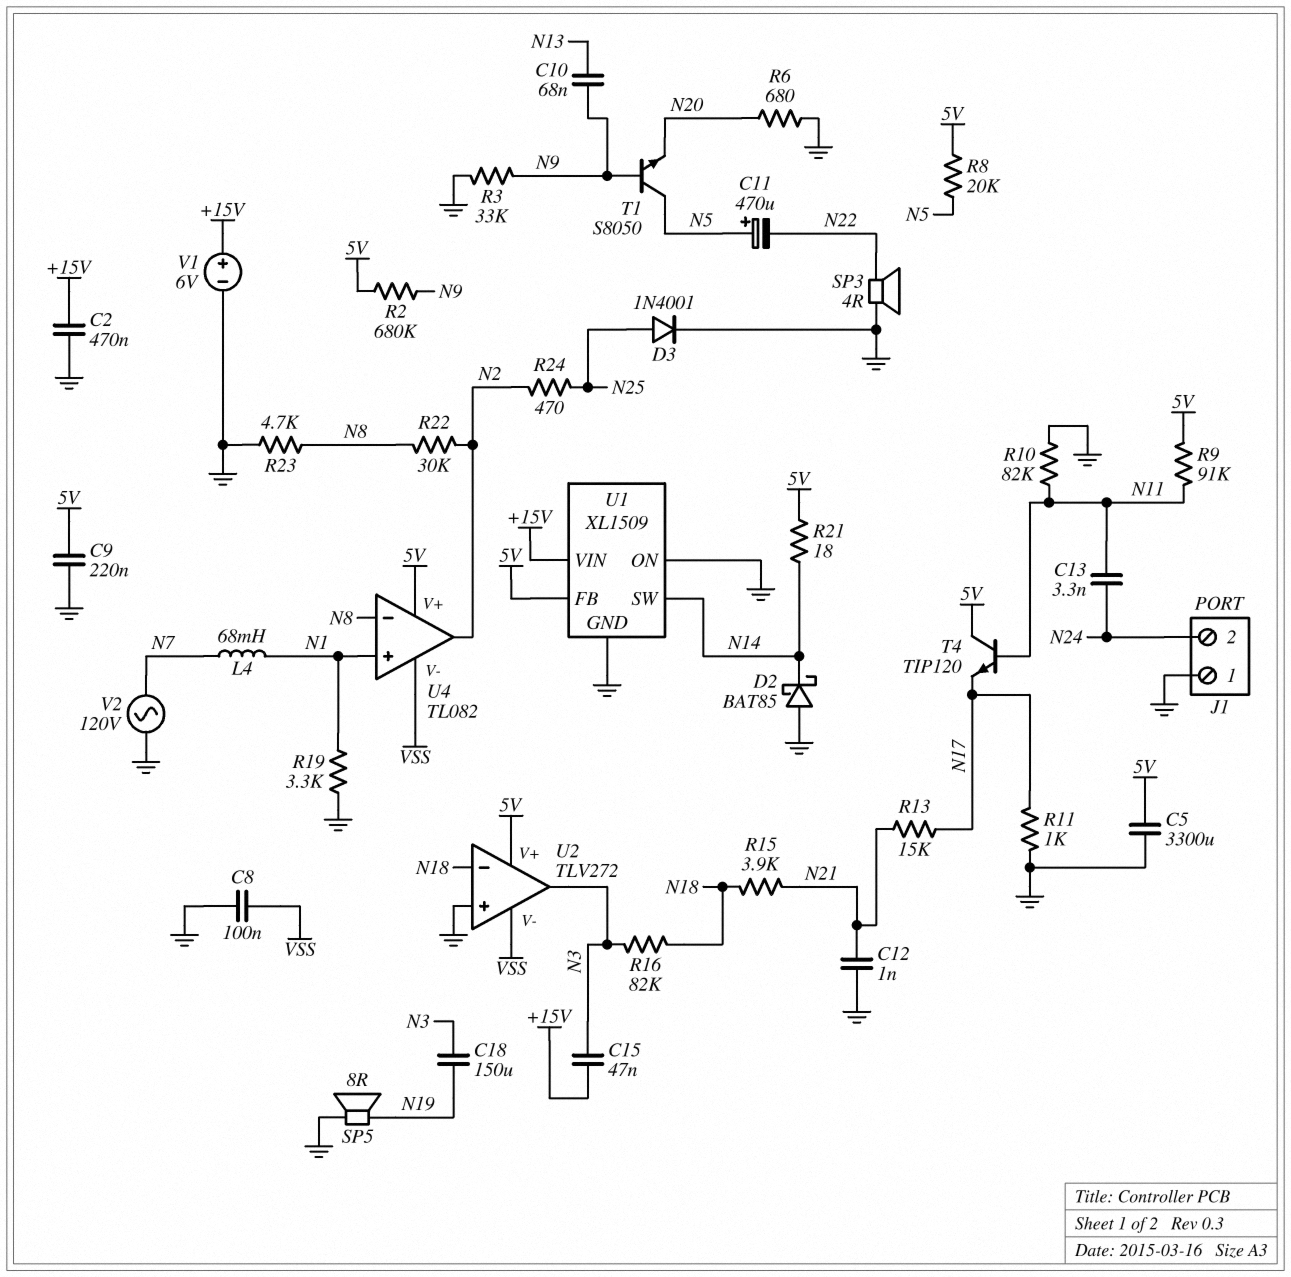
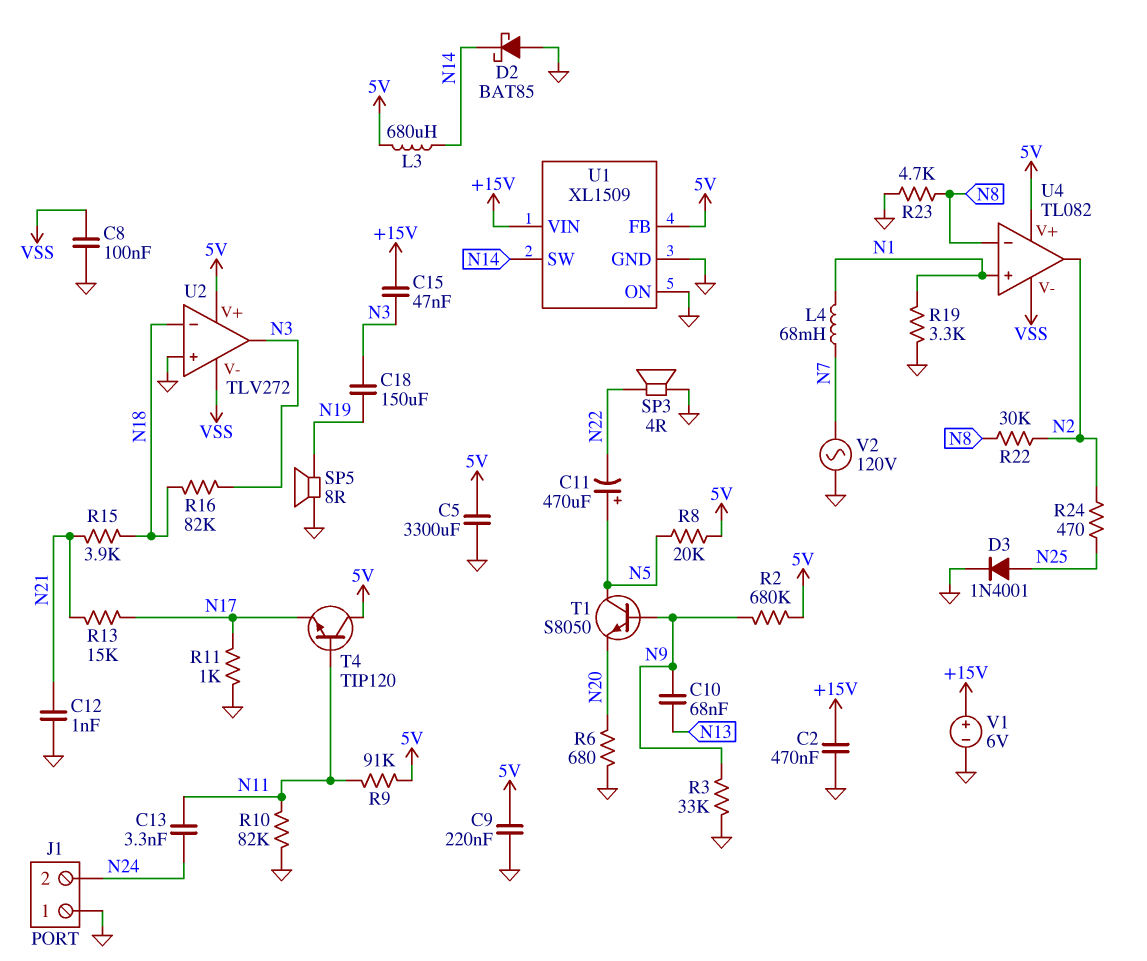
L3: none -> 680uH (5V, N14)
R21: 18 (5V, N14) -> none

